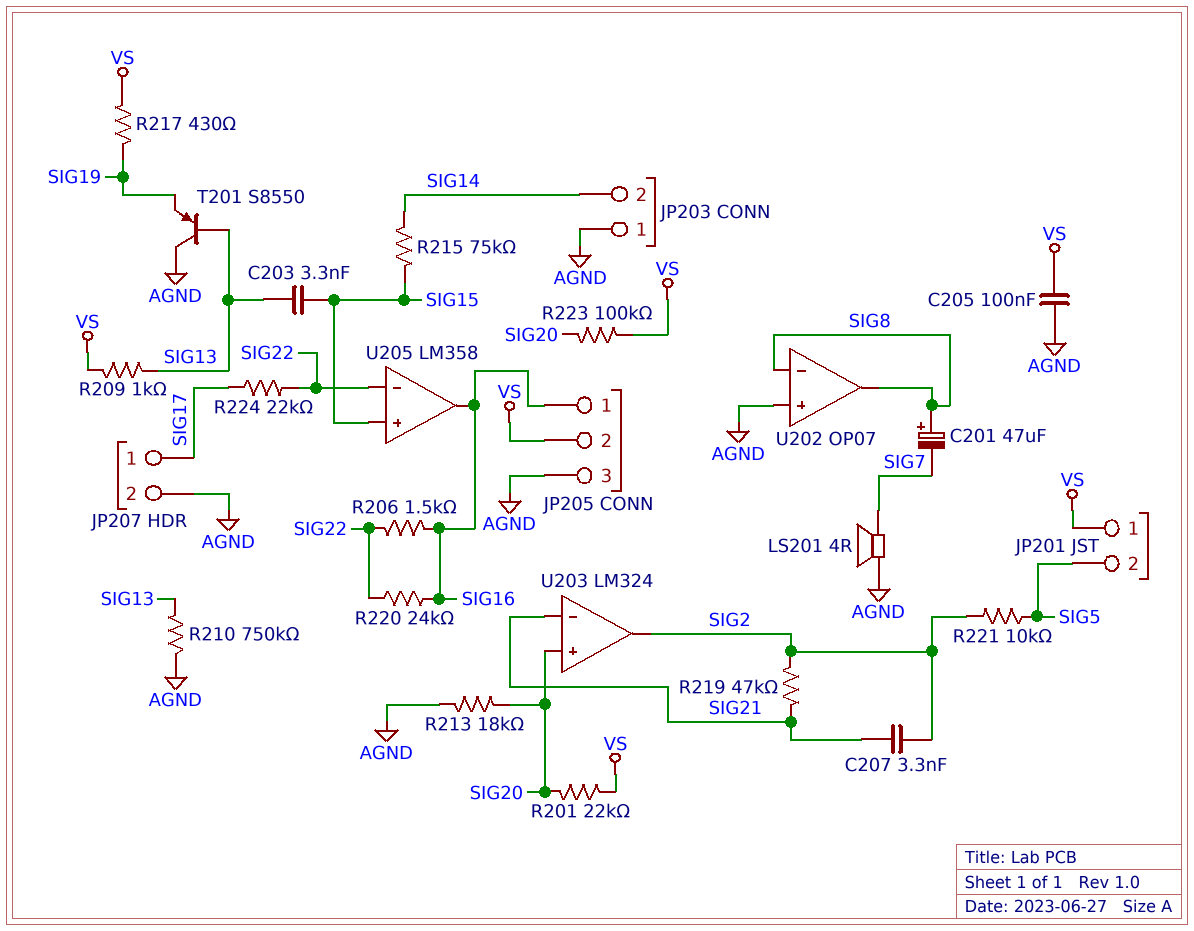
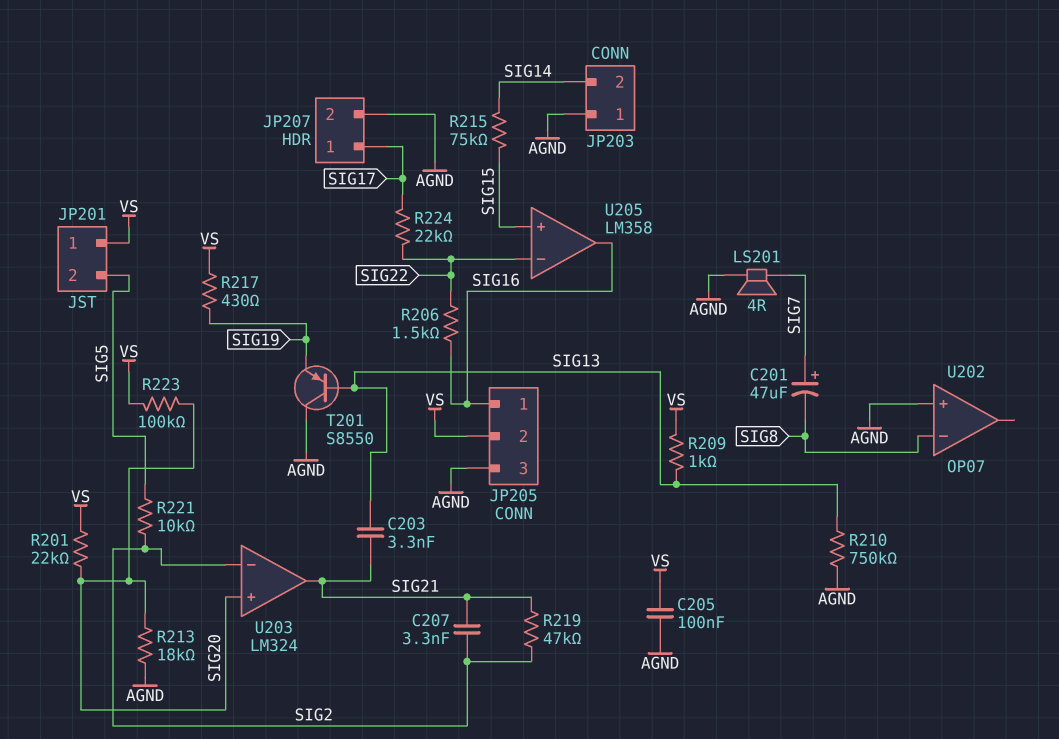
C201: 47uF (plus SIG8, minus SIG7) -> 47uF (plus SIG7, minus SIG8)
C203: 3.3nF (SIG13, SIG15) -> 3.3nF (SIG13, SIG21)
R220: 24k (SIG16, SIG22) -> none
U202 pin out: SIG8 -> none
U203 pin in-: SIG21 -> SIG2
U203 pin out: SIG2 -> SIG21

